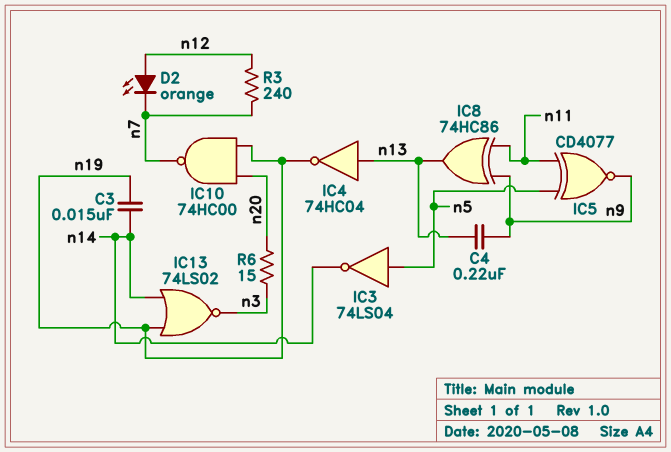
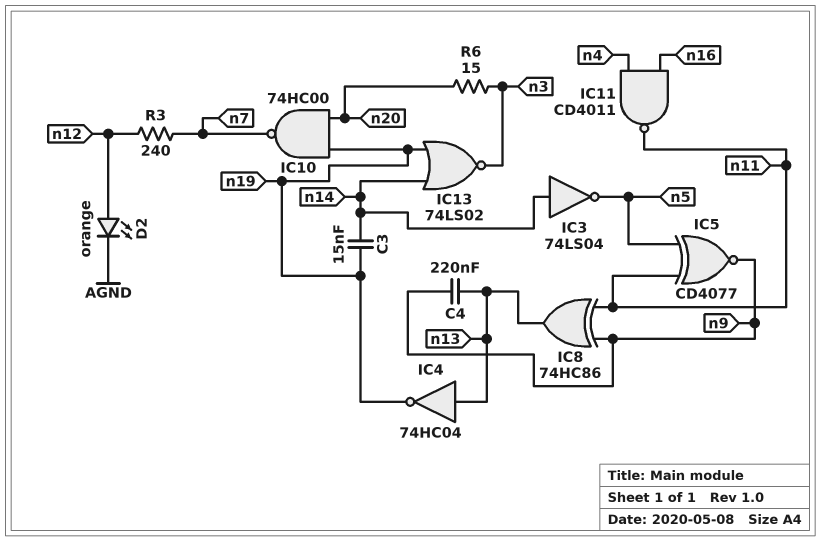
D2: LED orange (A n12, K n7) -> LED orange (A n12, K AGND)
IC3: NOT 74LS04 (in n5, out n14) -> NOT 74LS04 (in n14, out n5)
IC11: none -> NAND CD4011 (in n4, in n16, out n11)

